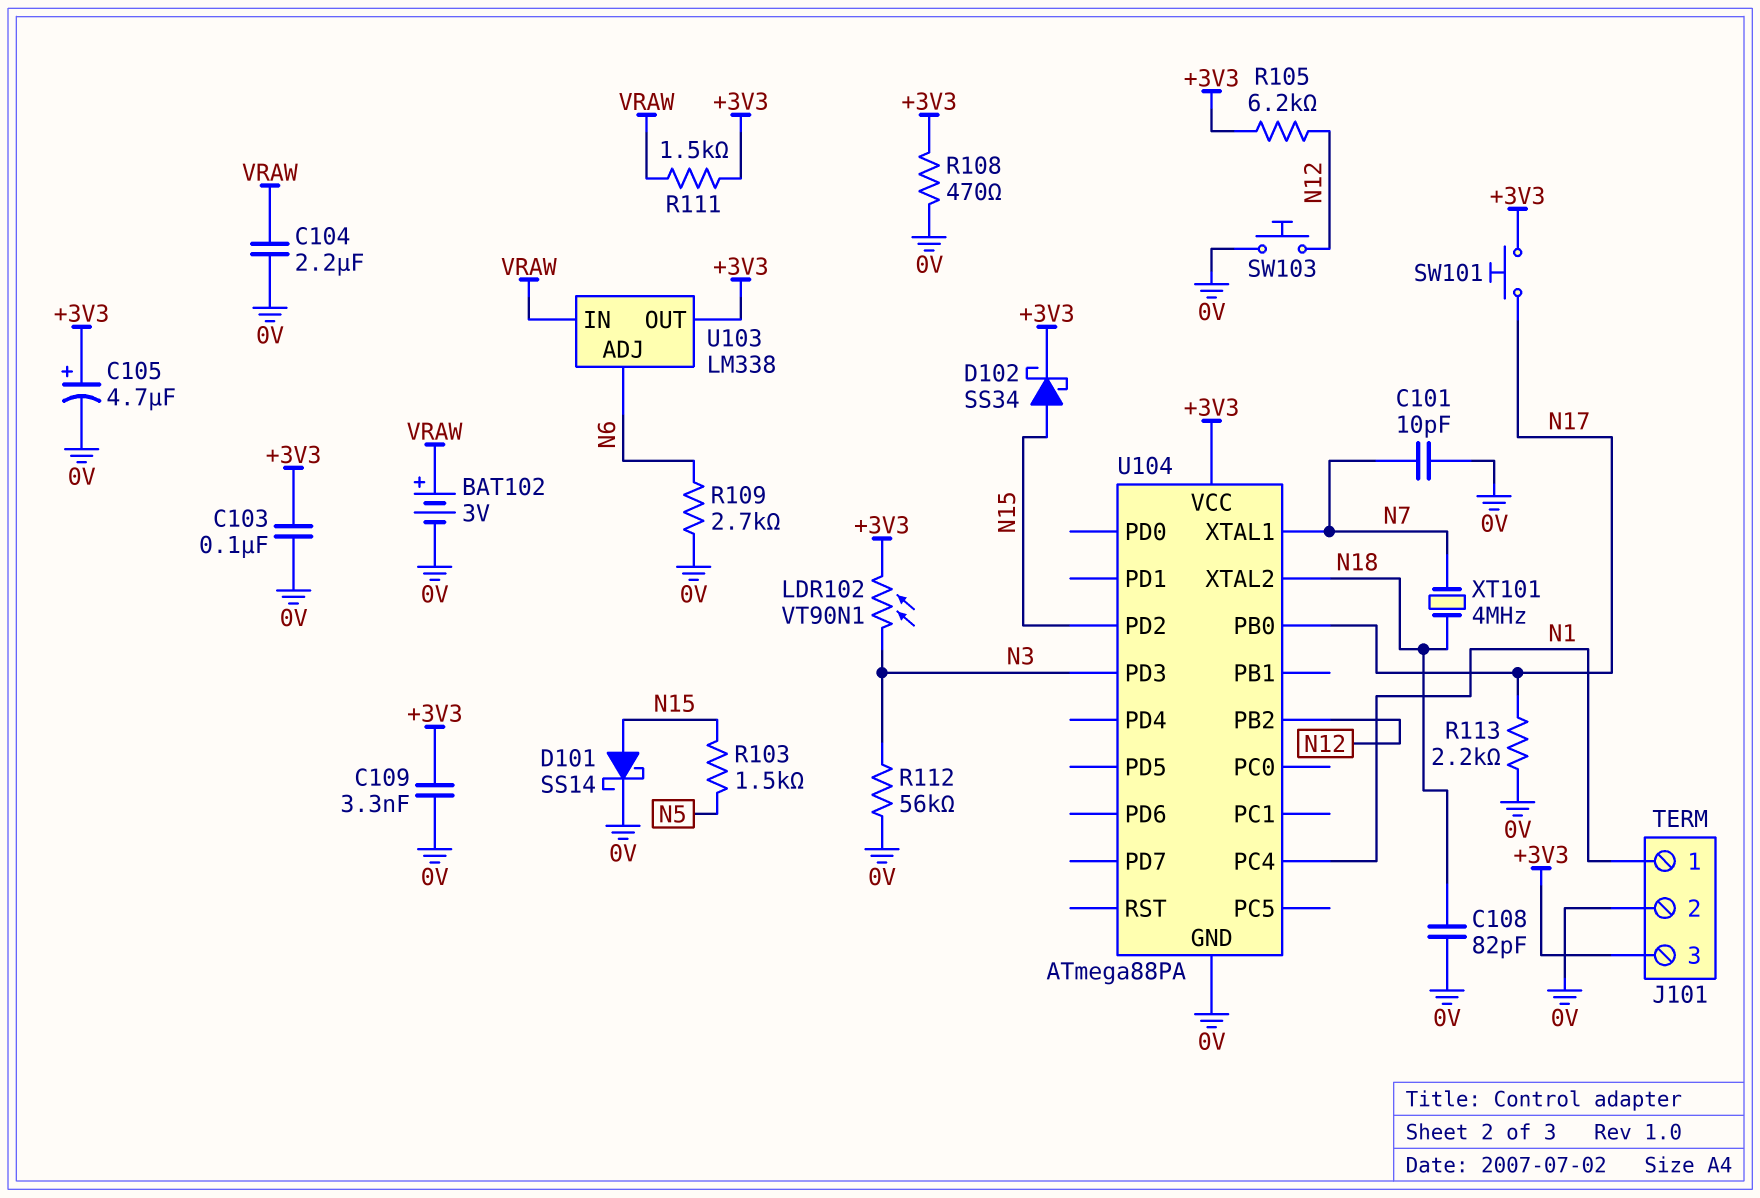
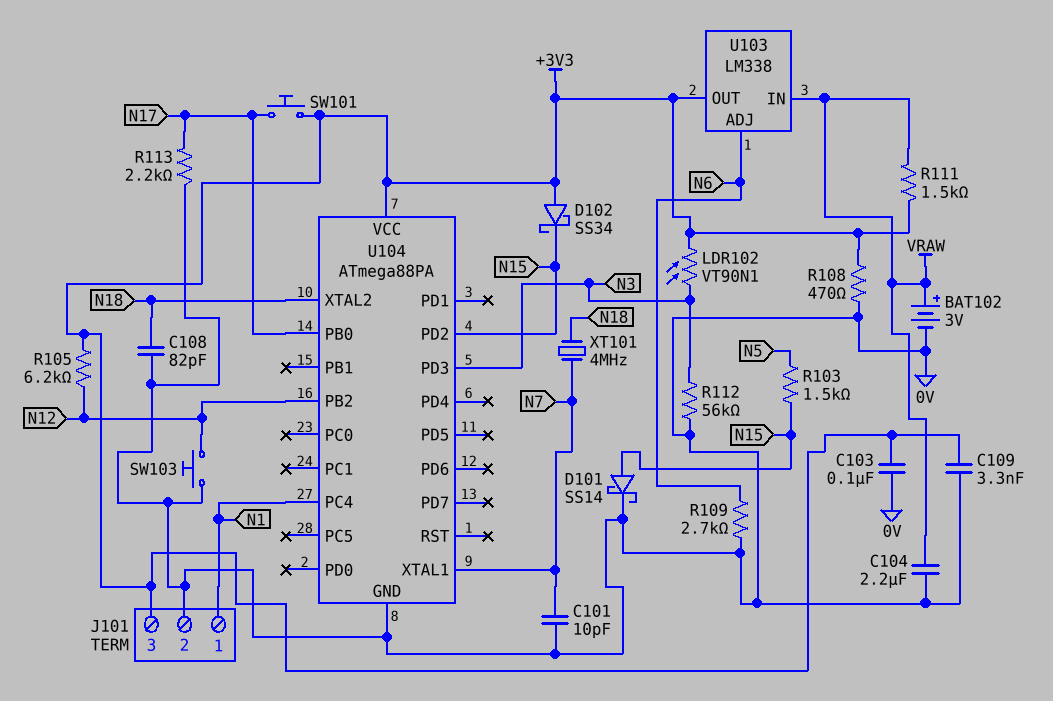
C105: 4.7uF (plus +3V3, minus 0V) -> none
D102: schottky SS34 (A N15, K +3V3) -> schottky SS34 (A +3V3, K N15)

